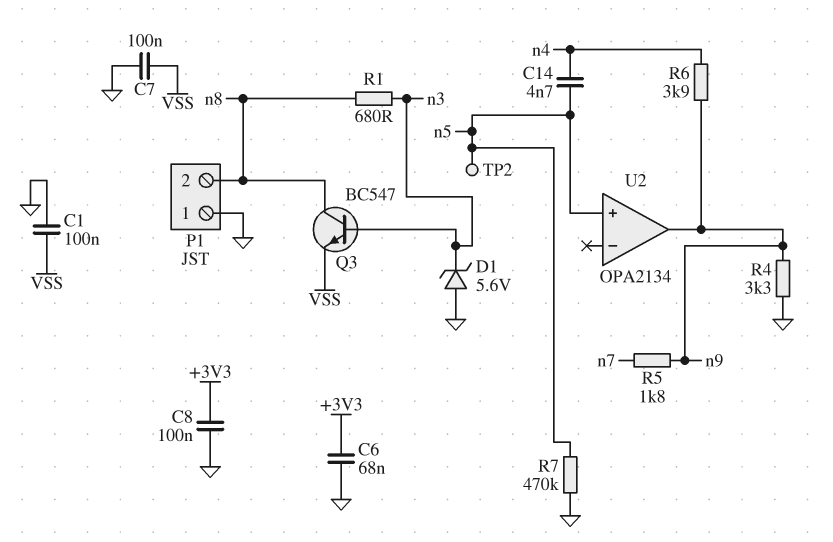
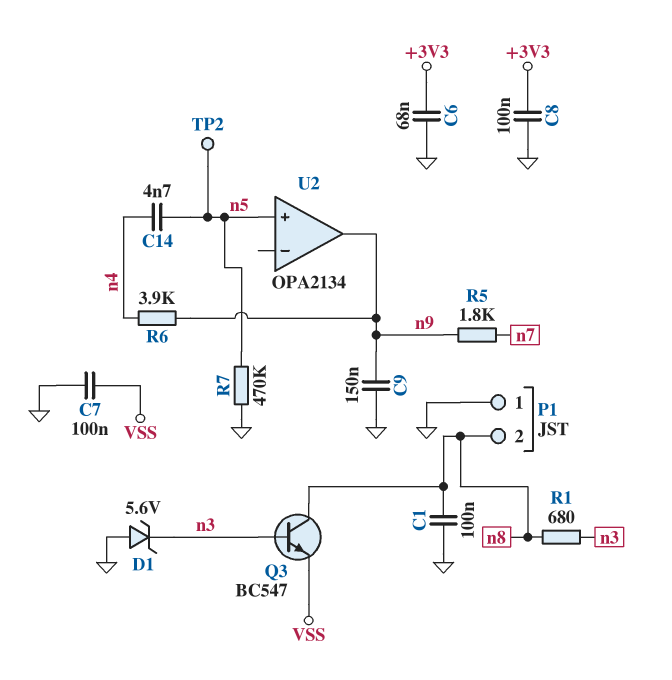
C1: 100nF (GND, VSS) -> 100nF (GND, n8)
C9: none -> 150nF (GND, n9)
R4: 3.3k (GND, n9) -> none

